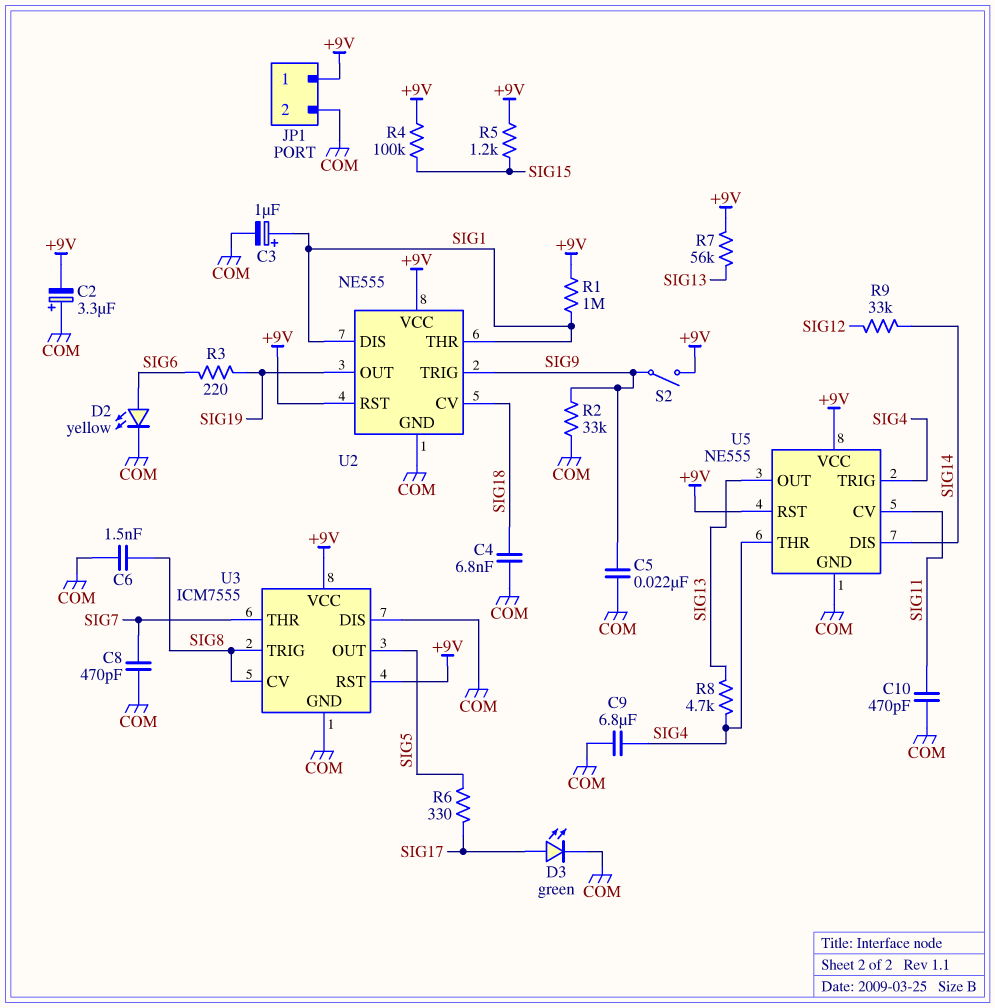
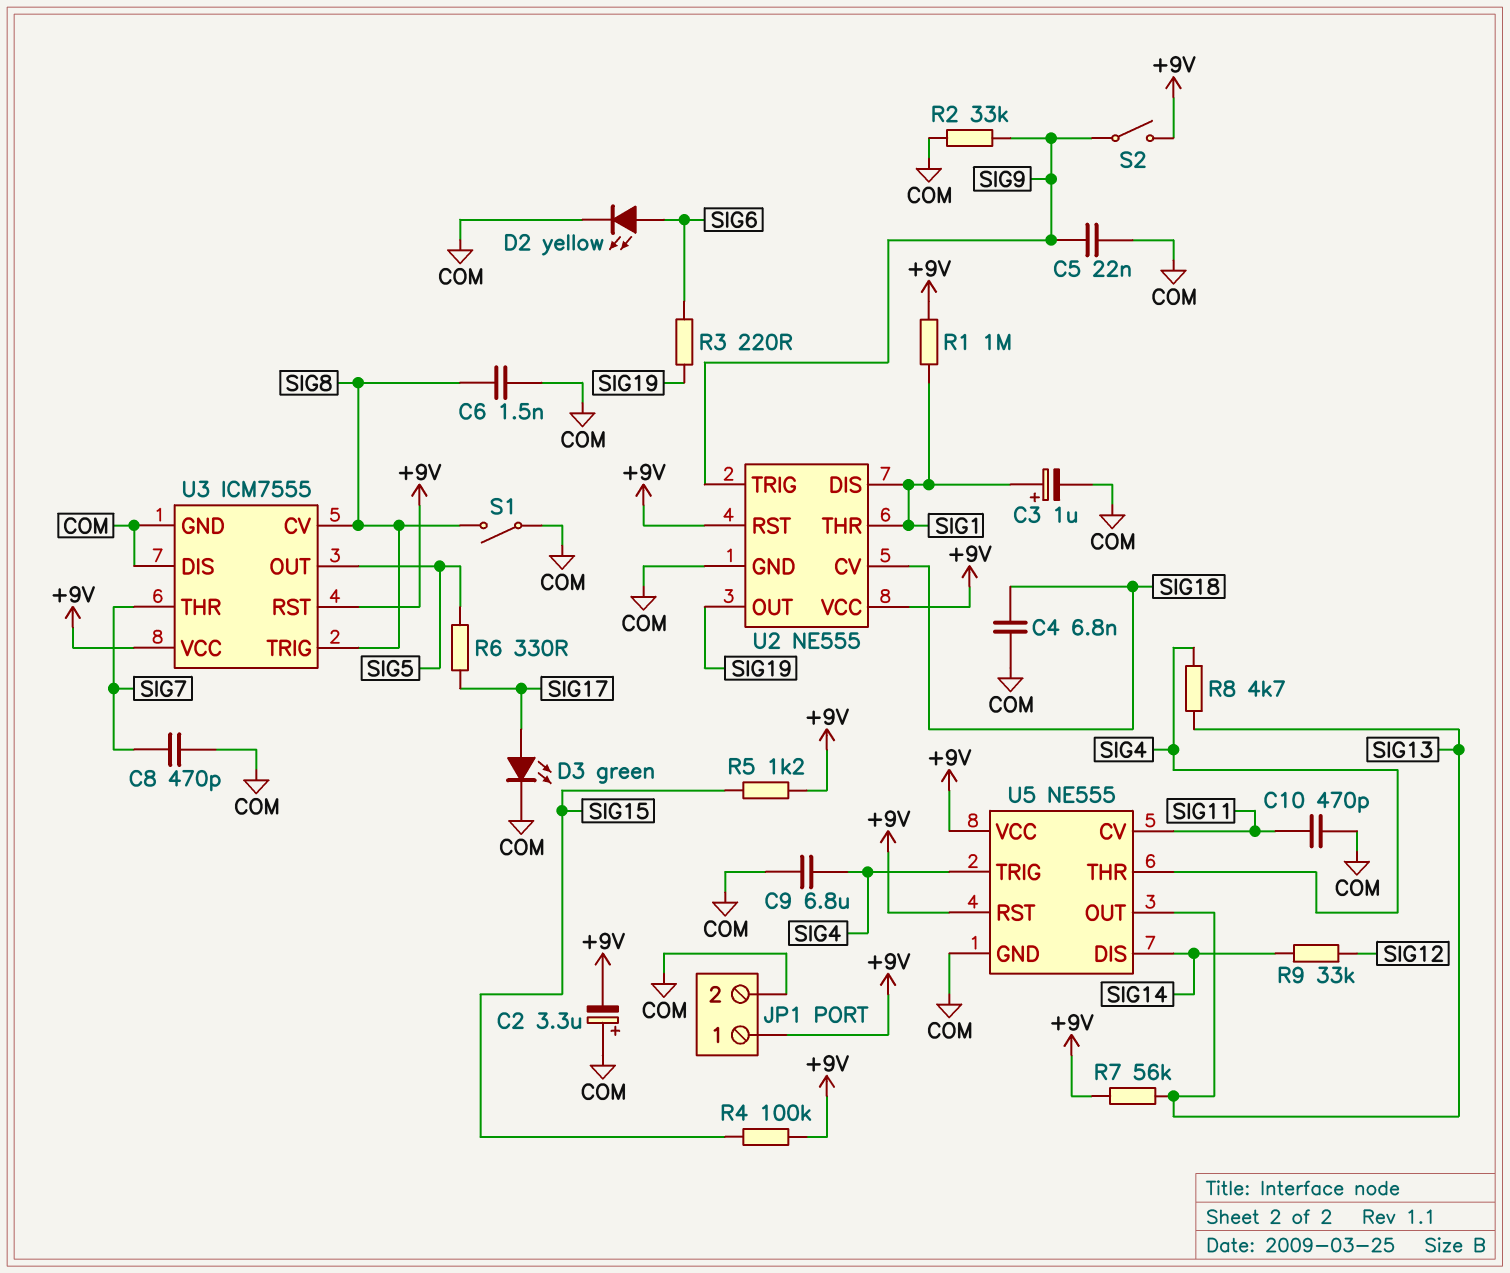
S1: none -> switch (COM, SIG8)

